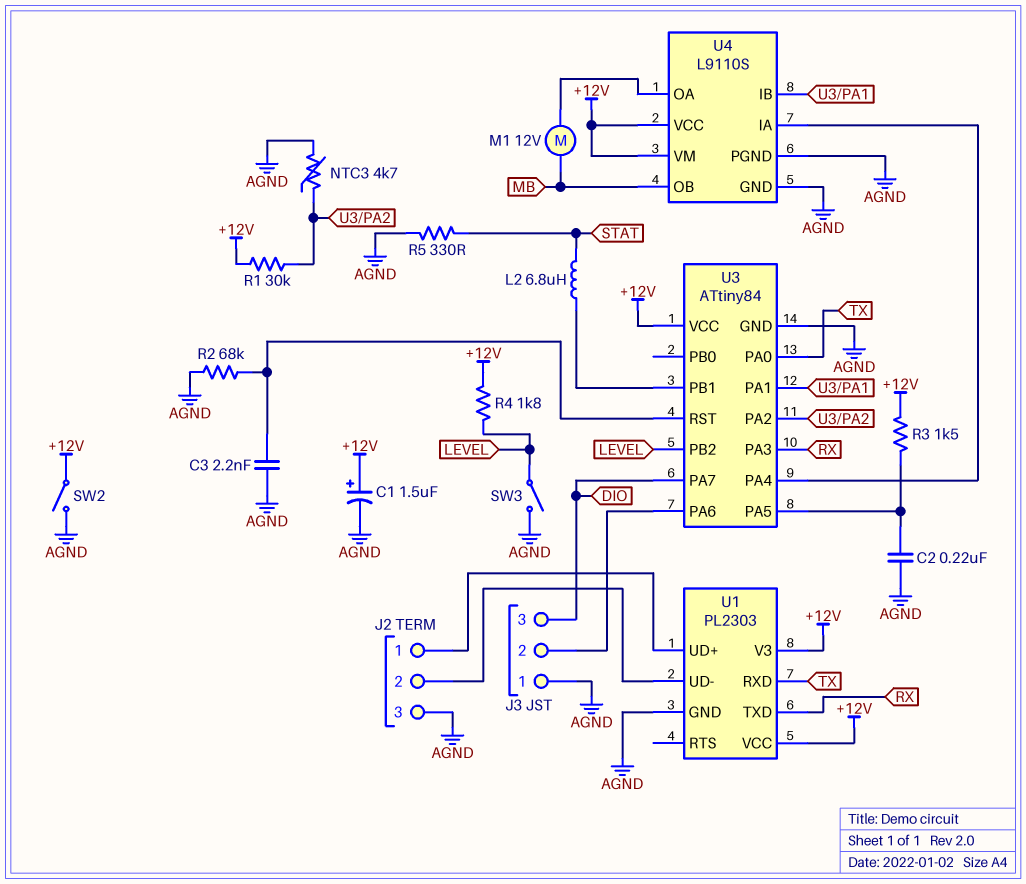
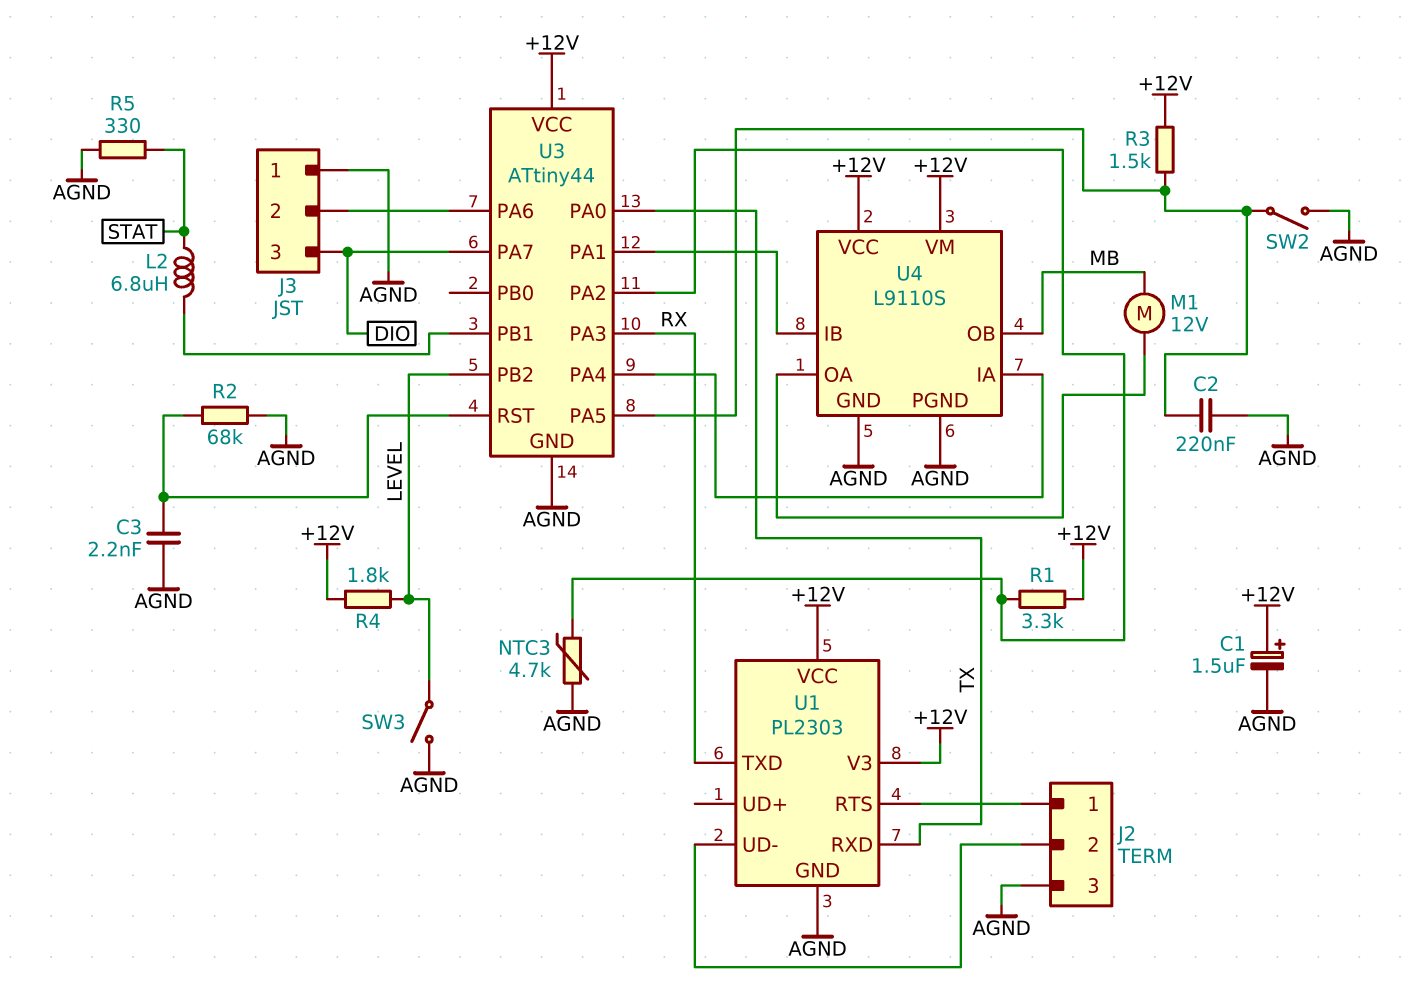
R1: 30k (+12V, U3/PA2) -> 3.3k (+12V, U3/PA2)
SW2: switch (+12V, AGND) -> switch (AGND, U3/PA5)
U1 pin RTS: none -> J2/1
U1 pin UD+: J2/1 -> none
U3: ATtiny84 -> ATtiny44

